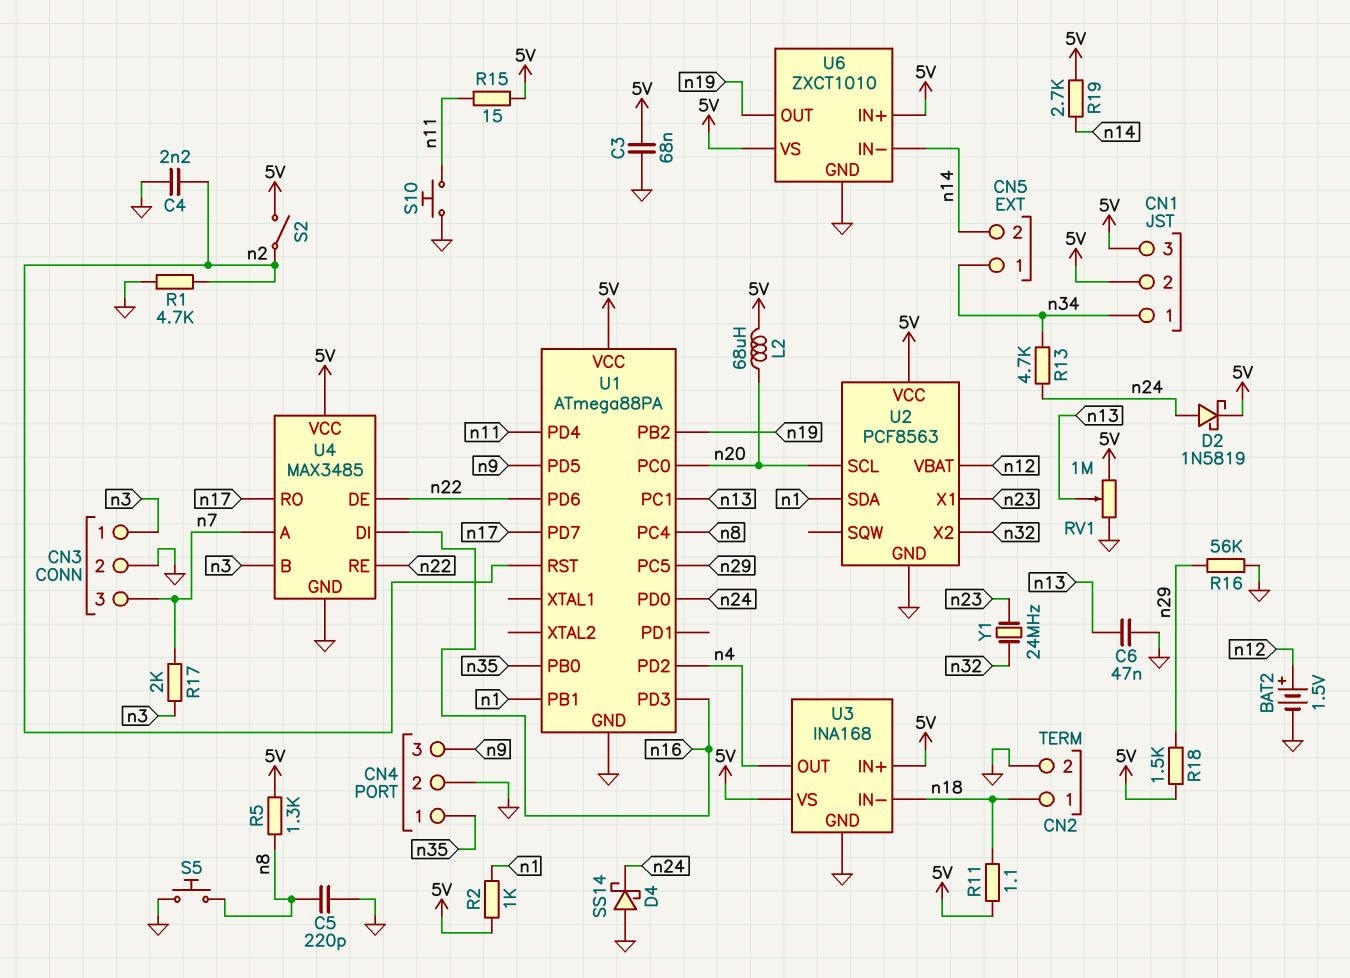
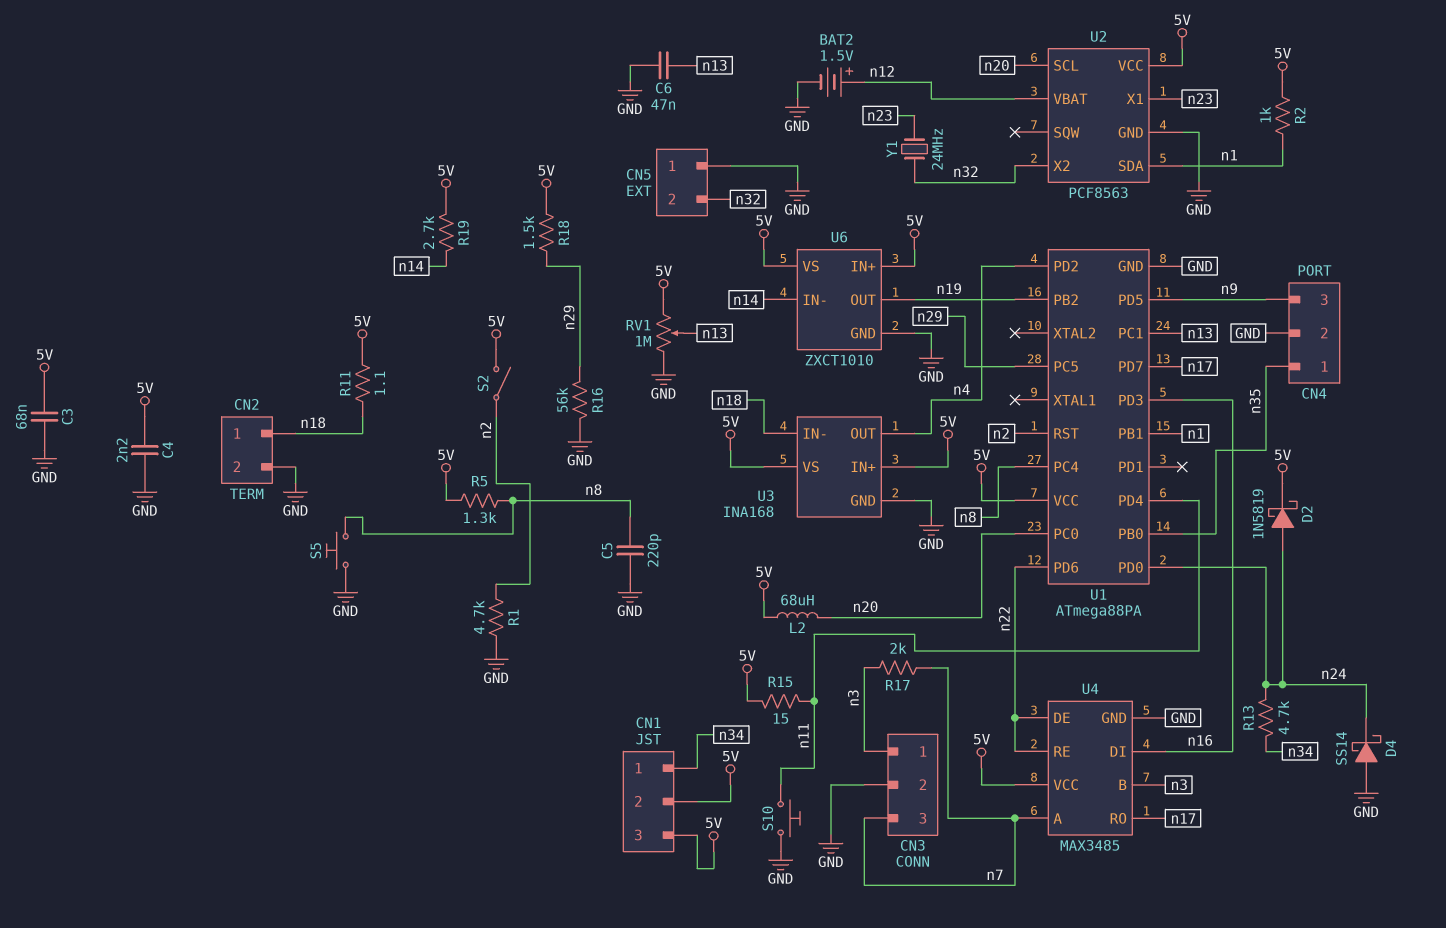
C4: 2.2nF (GND, n2) -> 2.2nF (5V, GND)
CN5 pin 1: n34 -> GND
CN5 pin 2: n14 -> n32

